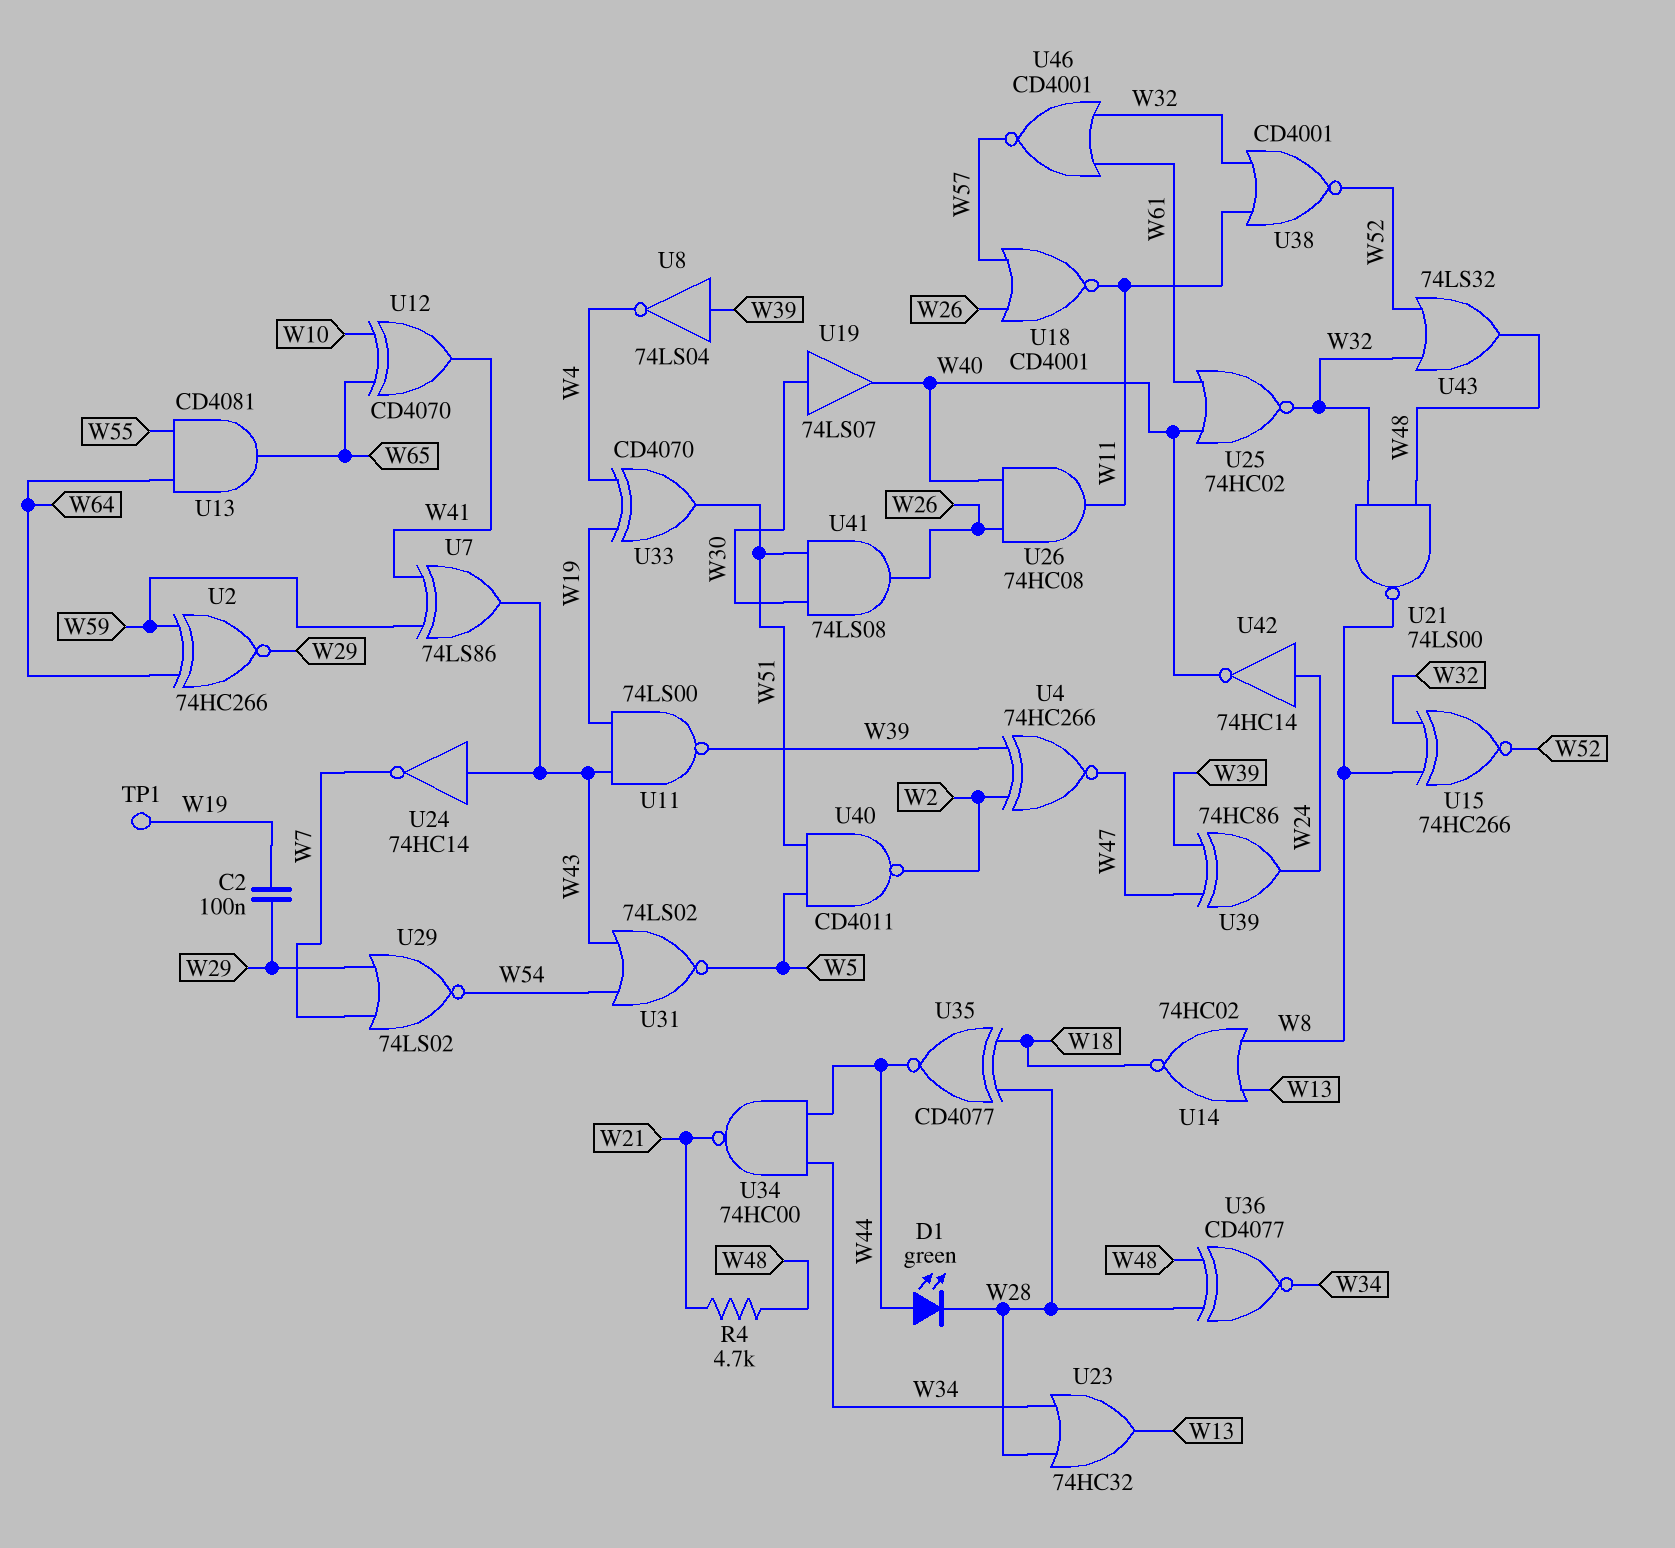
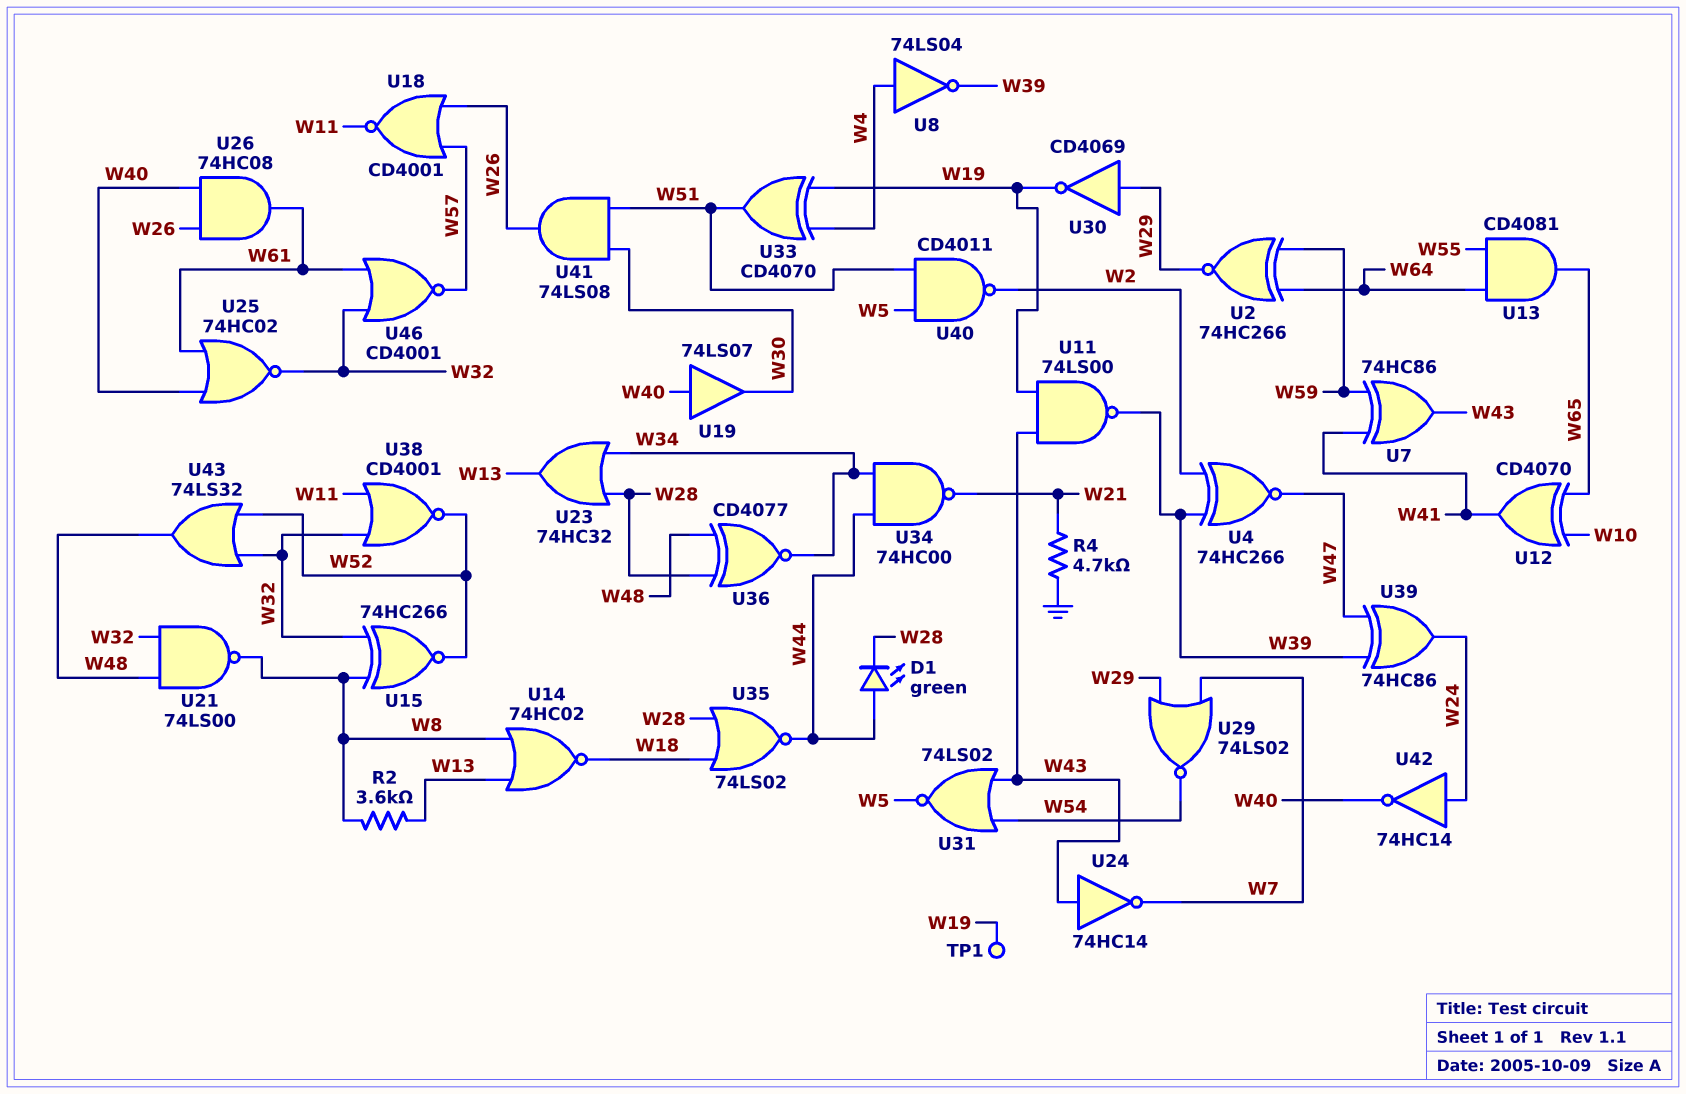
C2: 100nF (W19, W29) -> none
R2: none -> 3.6k (W8, W13)
R4: 4.7k (W21, W48) -> 4.7k (GND, W21)
U7: XOR 74LS86 (in W41, in W59, out W43) -> XOR 74HC86 (in W41, in W59, out W43)
U8: NOT 74LS04 (in W39, out W4) -> NOT 74LS04 (in W4, out W39)
U19: buffer 74LS07 (in W30, out W40) -> buffer 74LS07 (in W40, out W30)
U26: AND 74HC08 (in W26, in W40, out W11) -> AND 74HC08 (in W26, in W40, out W61)
U30: none -> NOT CD4069 (in W29, out W19)
U35: XNOR CD4077 (in W18, in W28, out W44) -> NOR 74LS02 (in W18, in W28, out W44)

